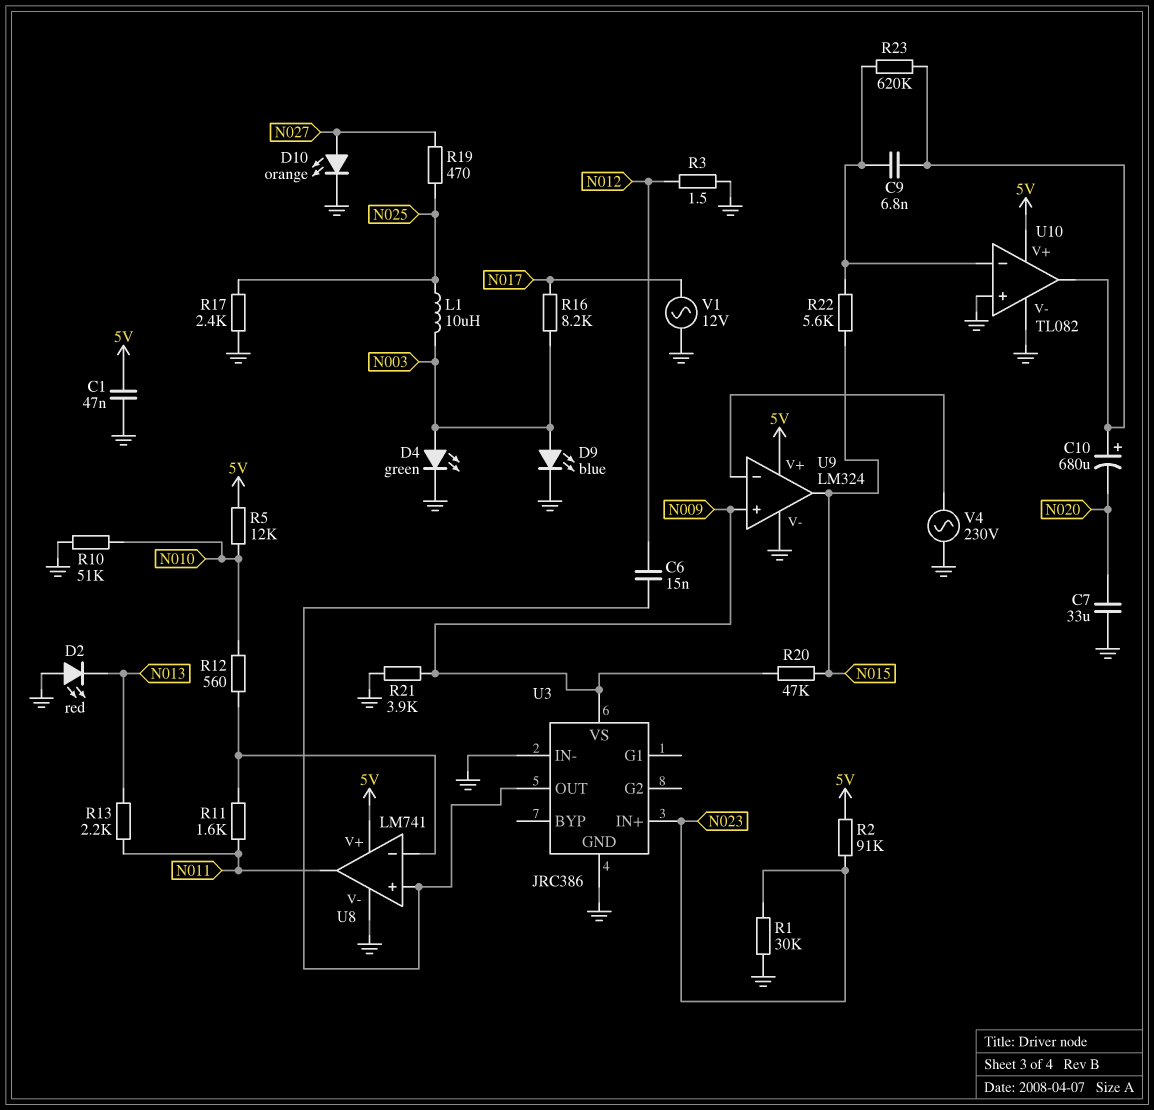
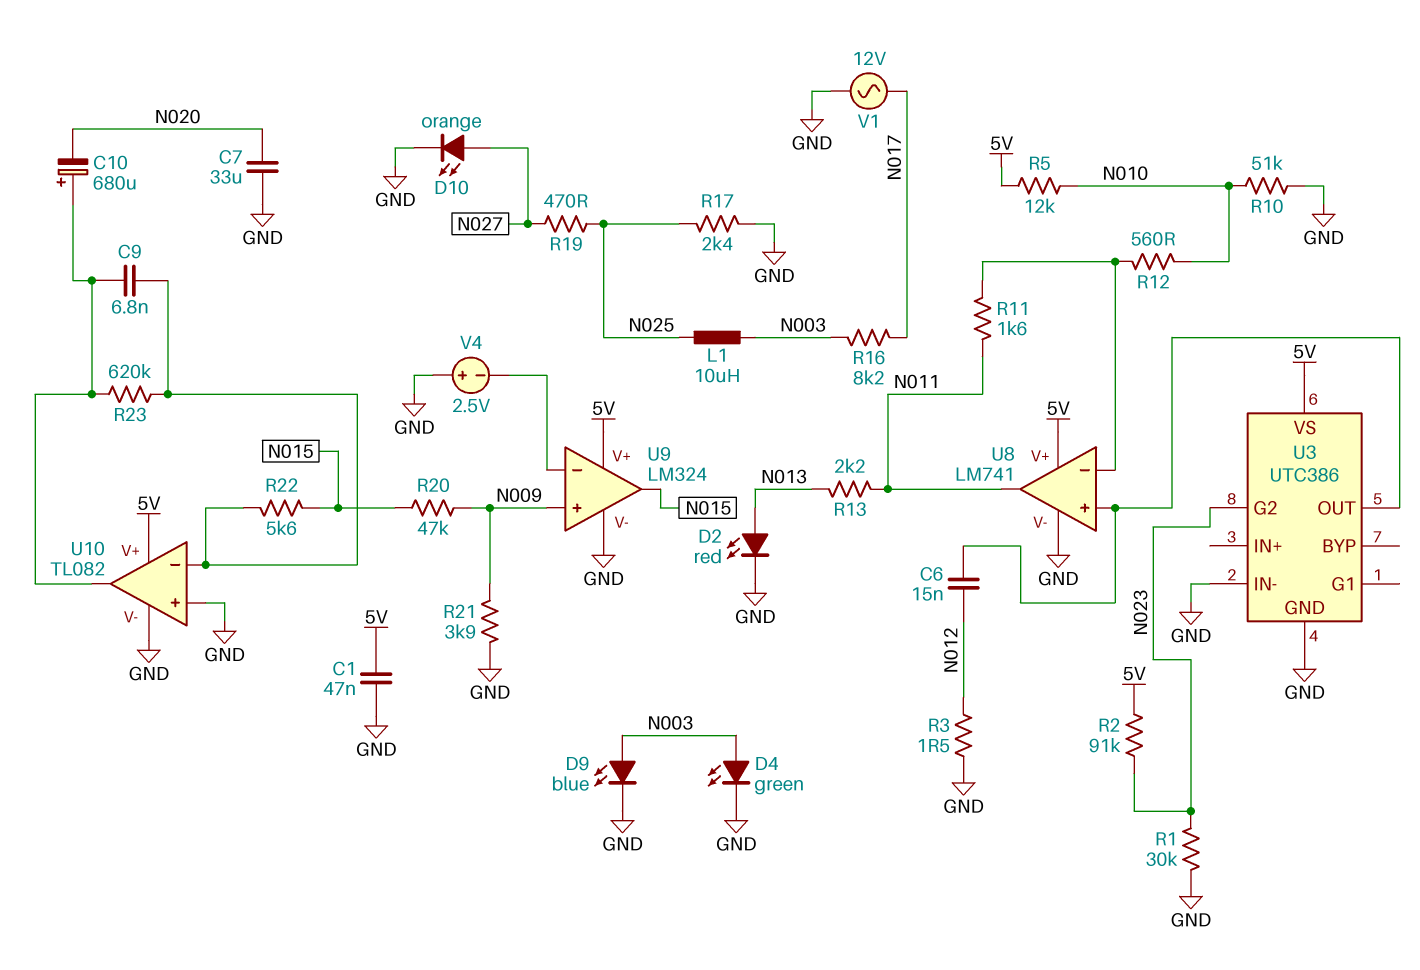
D2: LED red (A GND, K N013) -> LED red (A N013, K GND)
U3: JRC386 -> UTC386
U3 pin G2: none -> N023
U3 pin IN+: N023 -> none
U3 pin VS: N009 -> 5V
V4: AC 230V (GND, U9/in-) -> 2.5V (plus GND, minus U9/in-)

